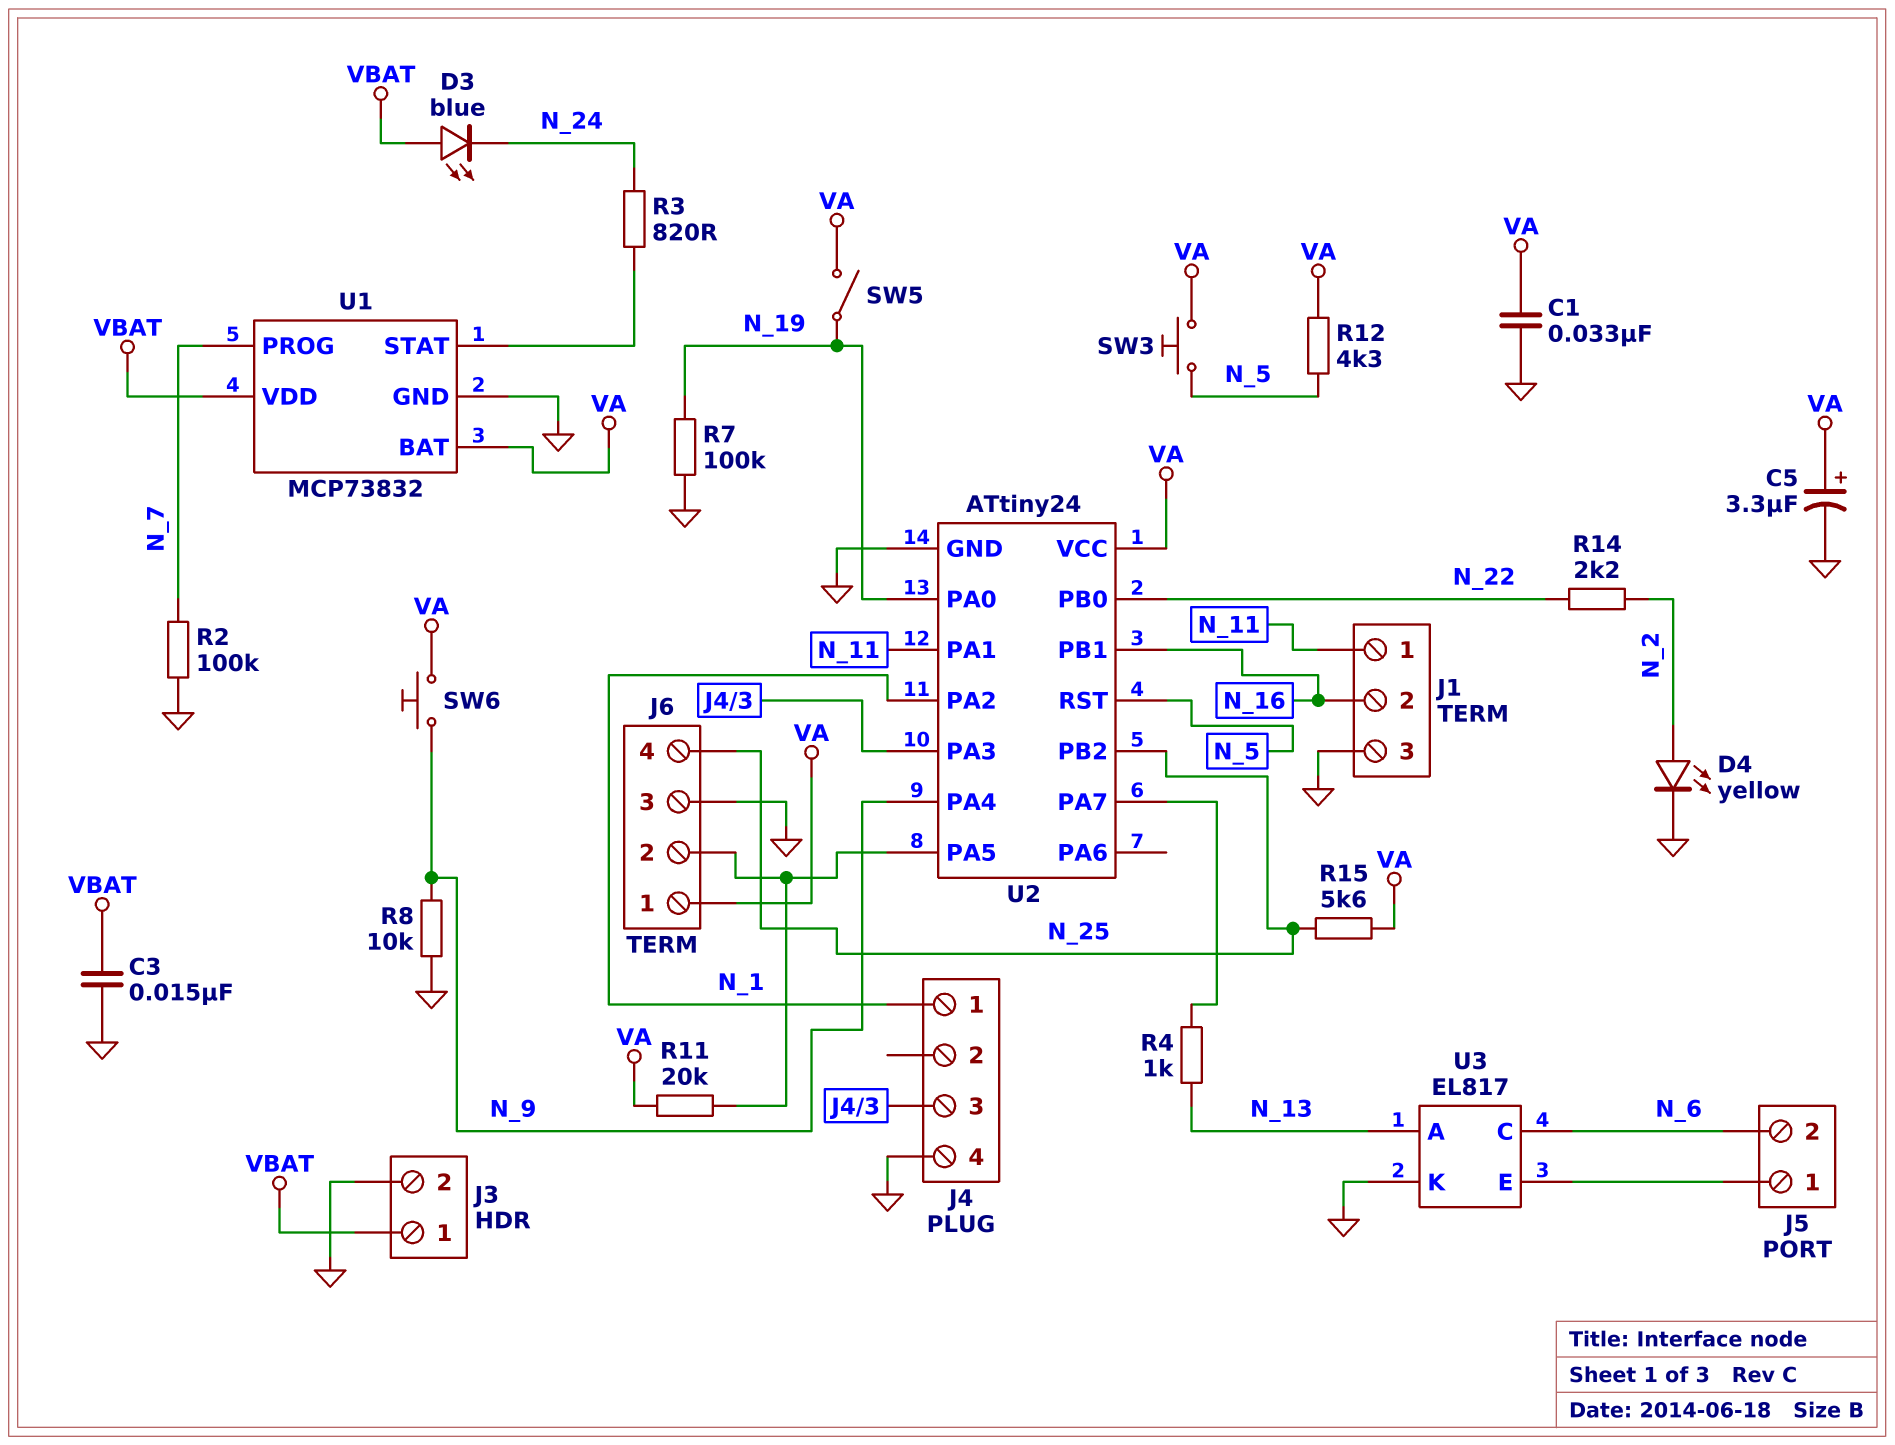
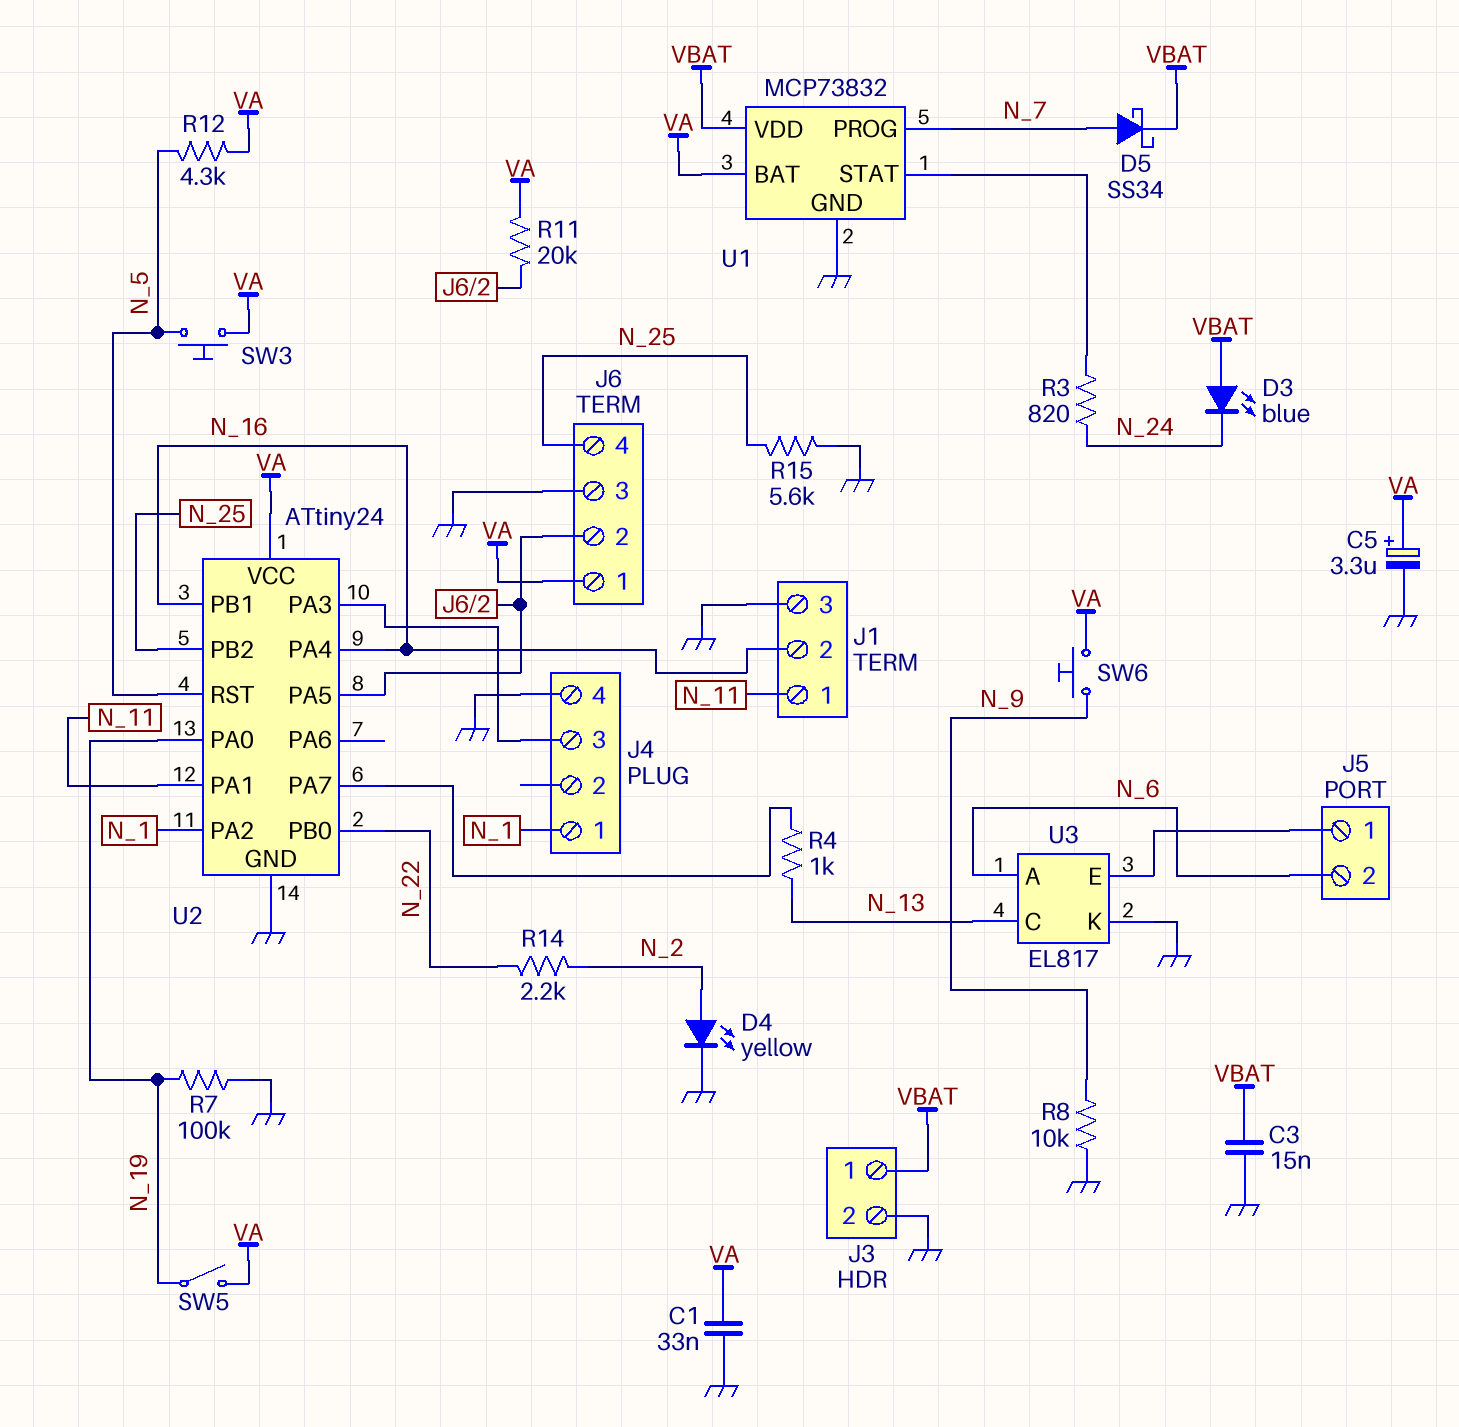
D5: none -> schottky SS34 (A N_7, K VBAT)
R2: 100k (GND, N_7) -> none
R15: 5.6k (N_25, VA) -> 5.6k (GND, N_25)
U2 pin PA4: N_9 -> N_16
U3 pin A: N_13 -> N_6
U3 pin C: N_6 -> N_13

